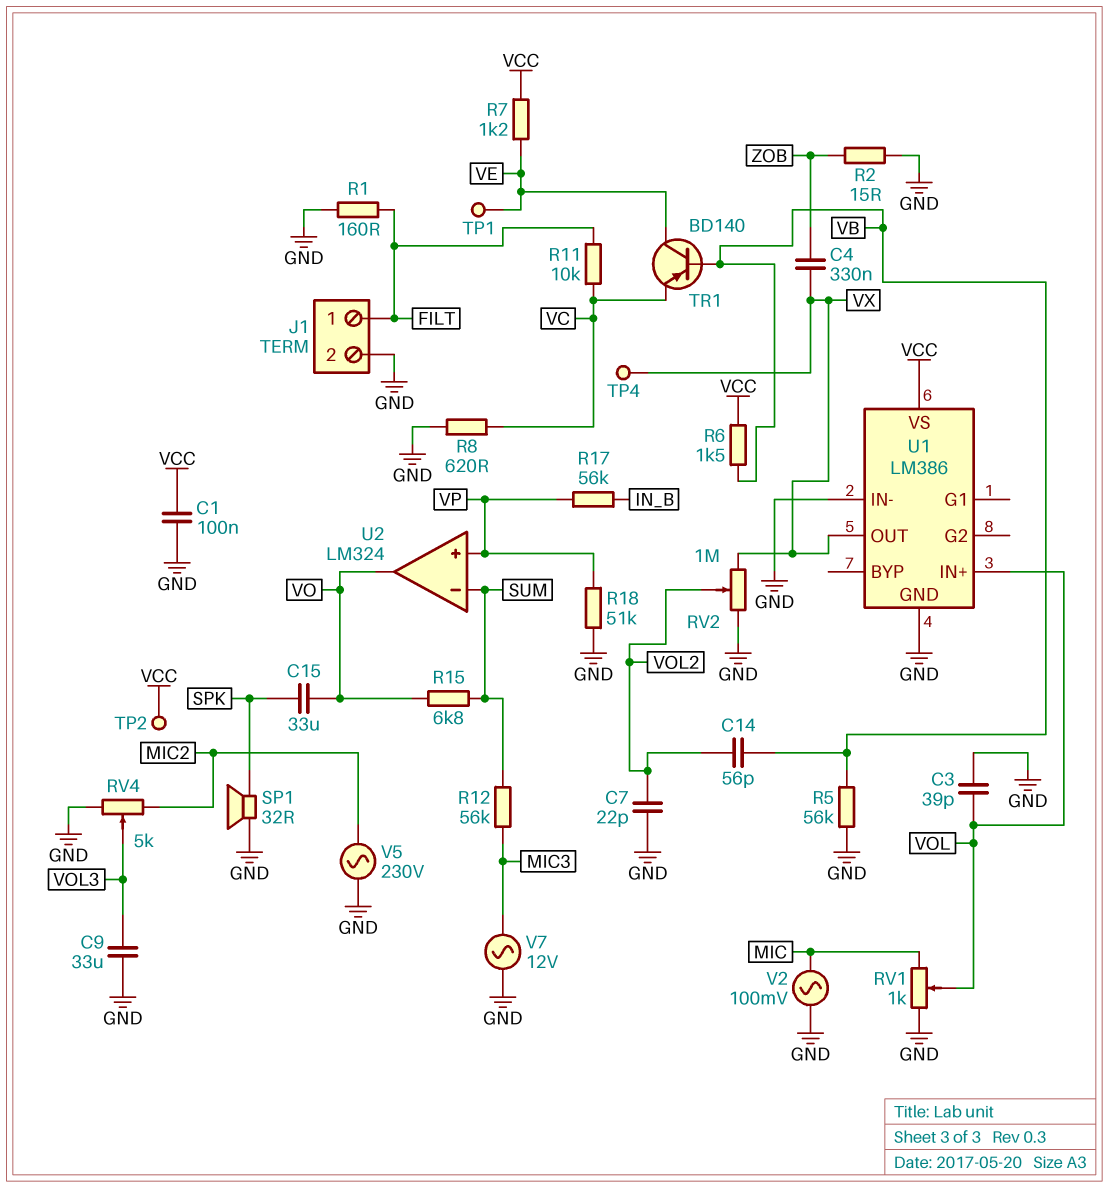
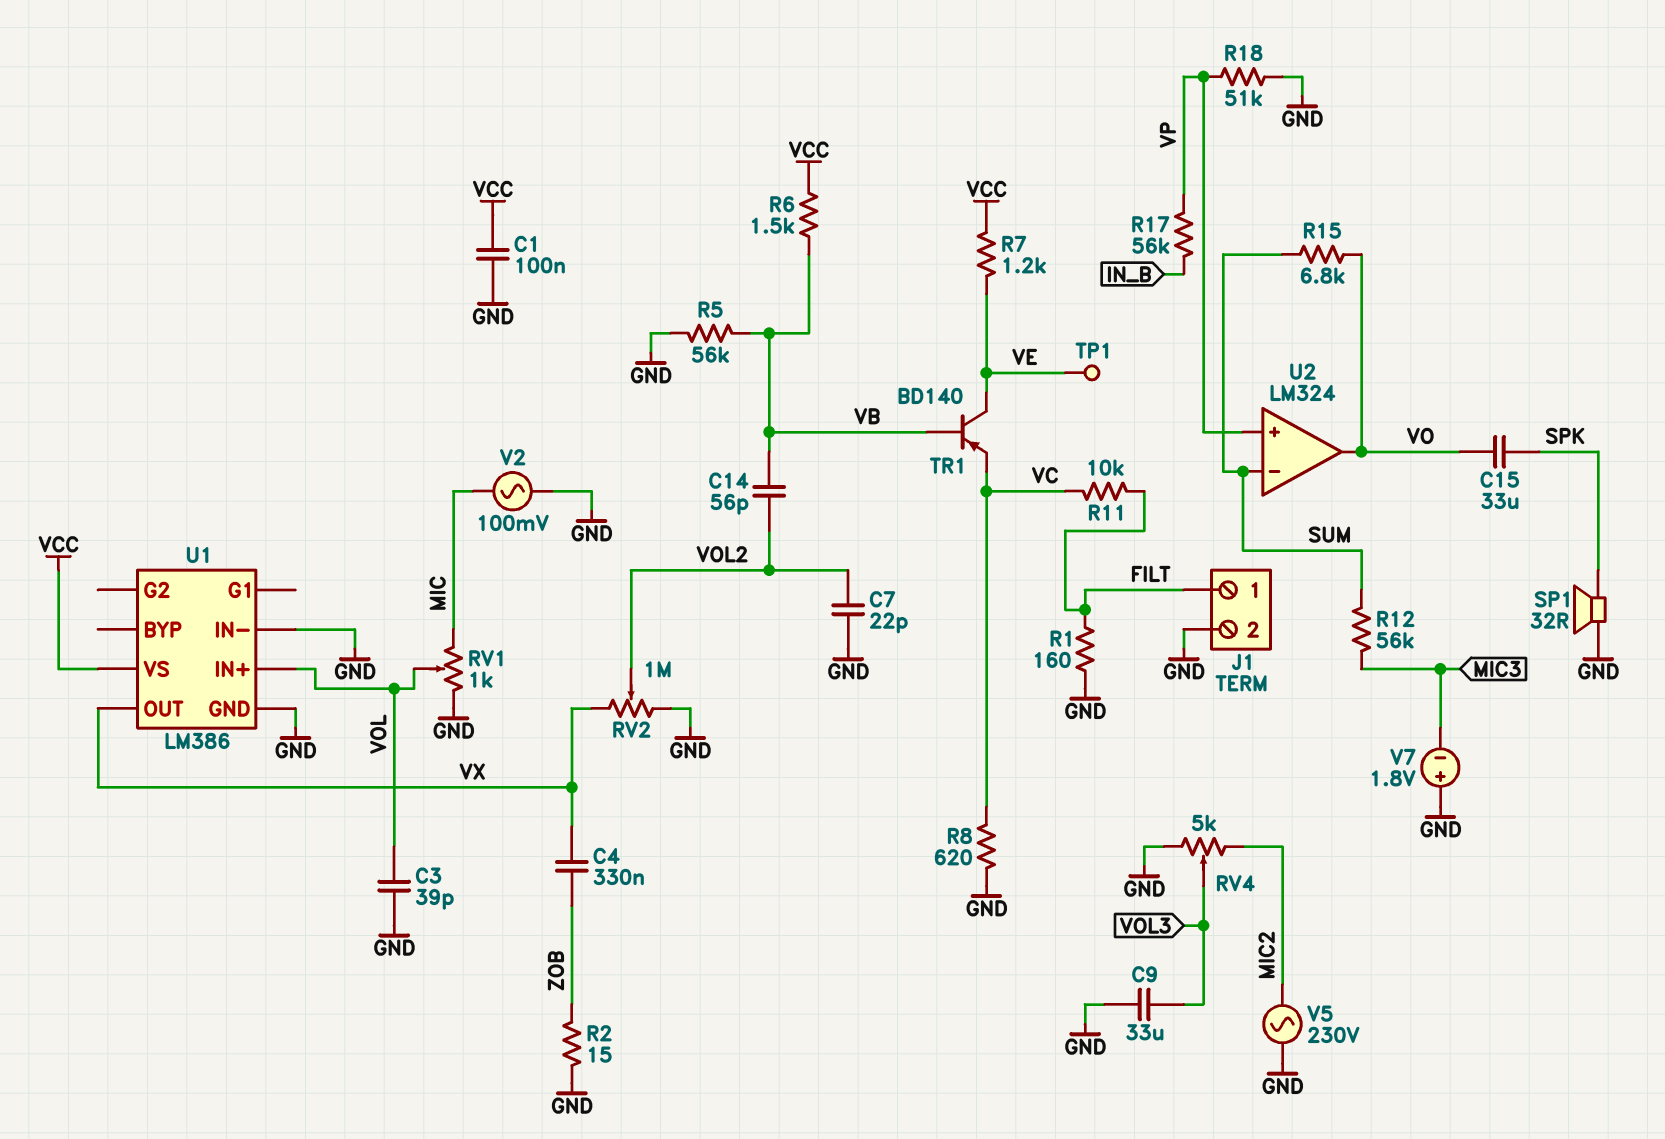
TP2: test point (VCC) -> none
TP4: test point (VX) -> none
V7: AC 12V (GND, MIC3) -> 1.8V (plus GND, minus MIC3)

